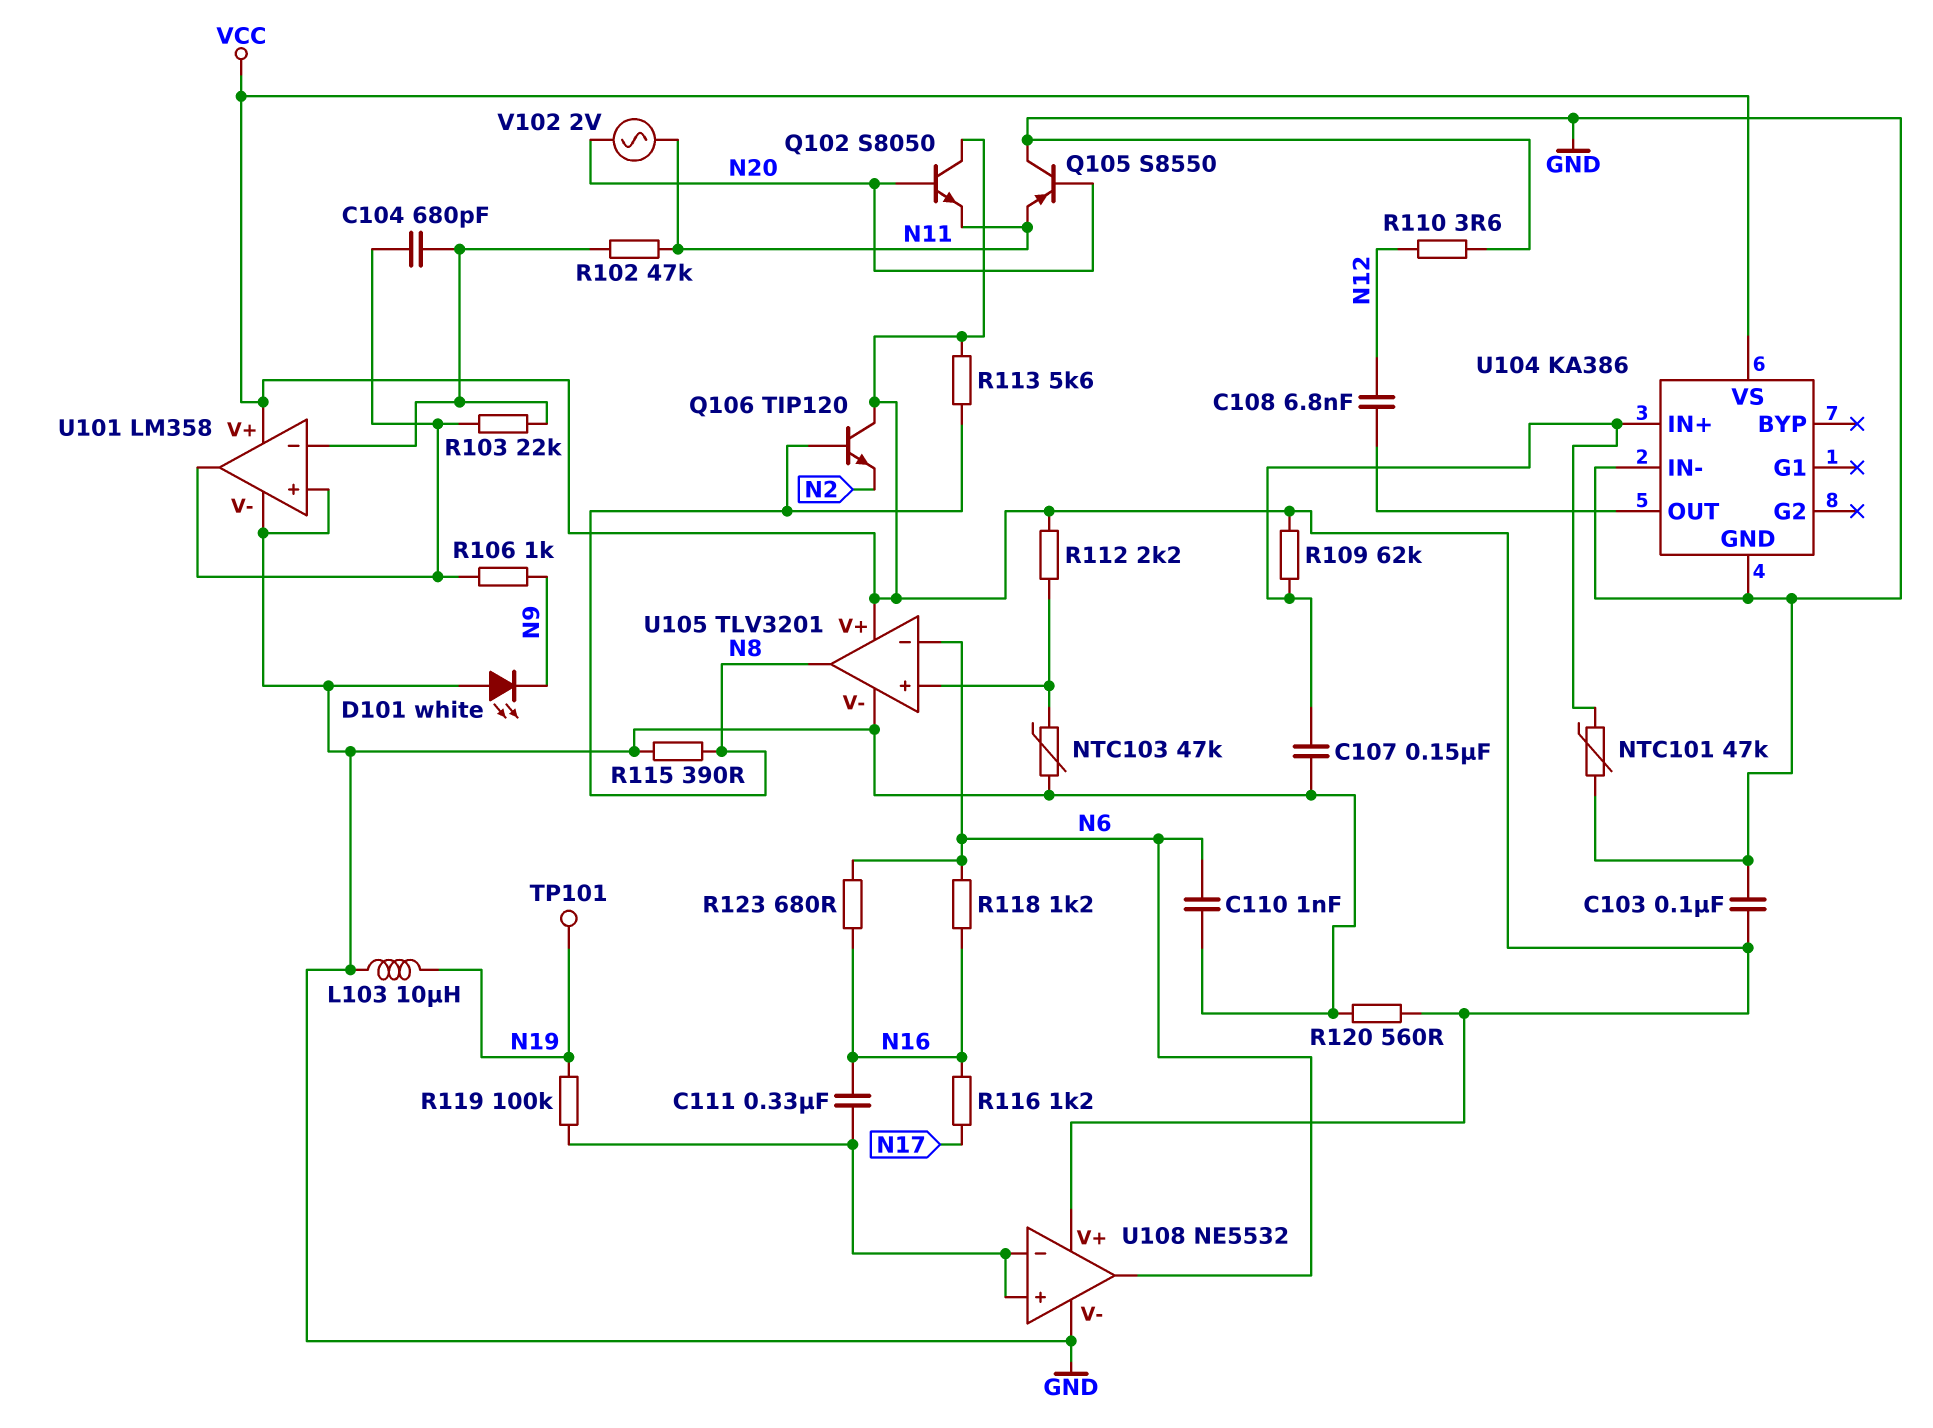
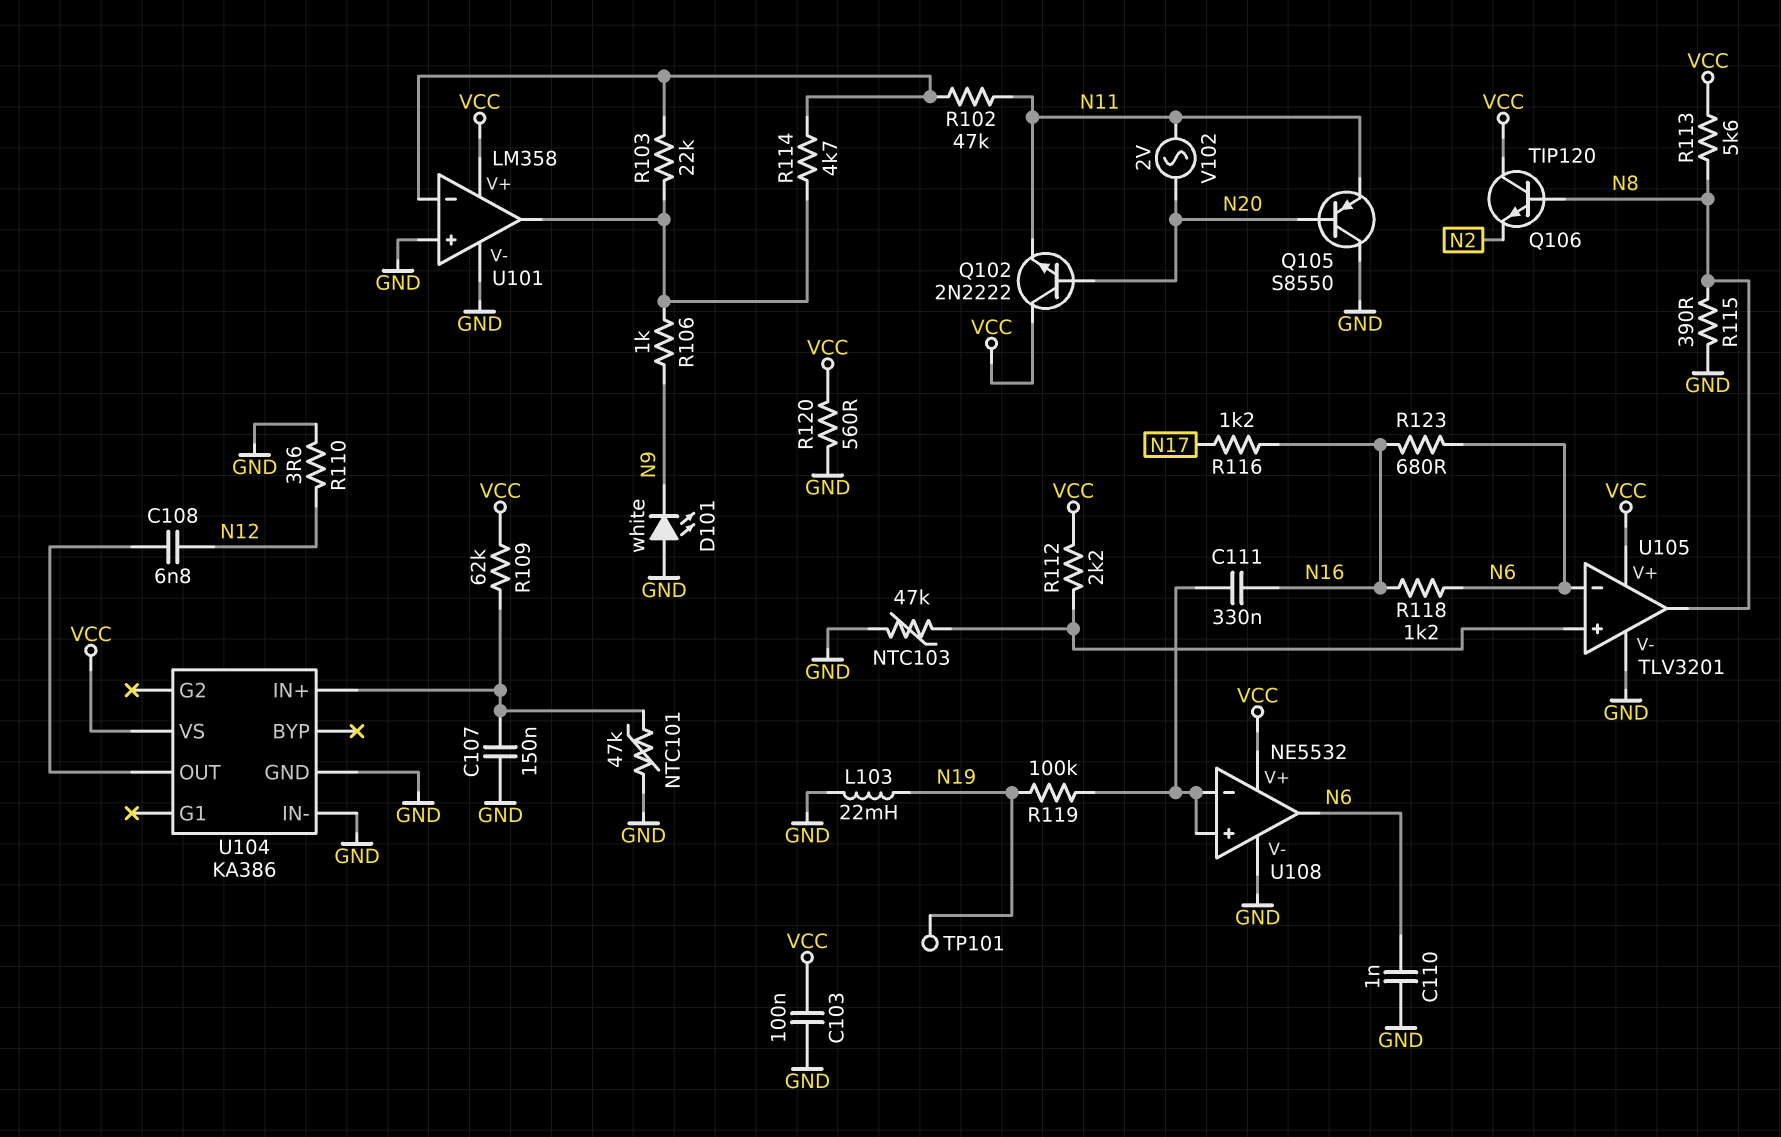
C104: 680pF (U101/in-, U101/out) -> none
L103: 10uH (GND, N19) -> 22mH (GND, N19)
Q102: NPN S8050 (B N20, C VCC, E N11) -> NPN 2N2222 (B N20, C VCC, E N11)
R114: none -> 4.7k (U101/in-, U101/out)

